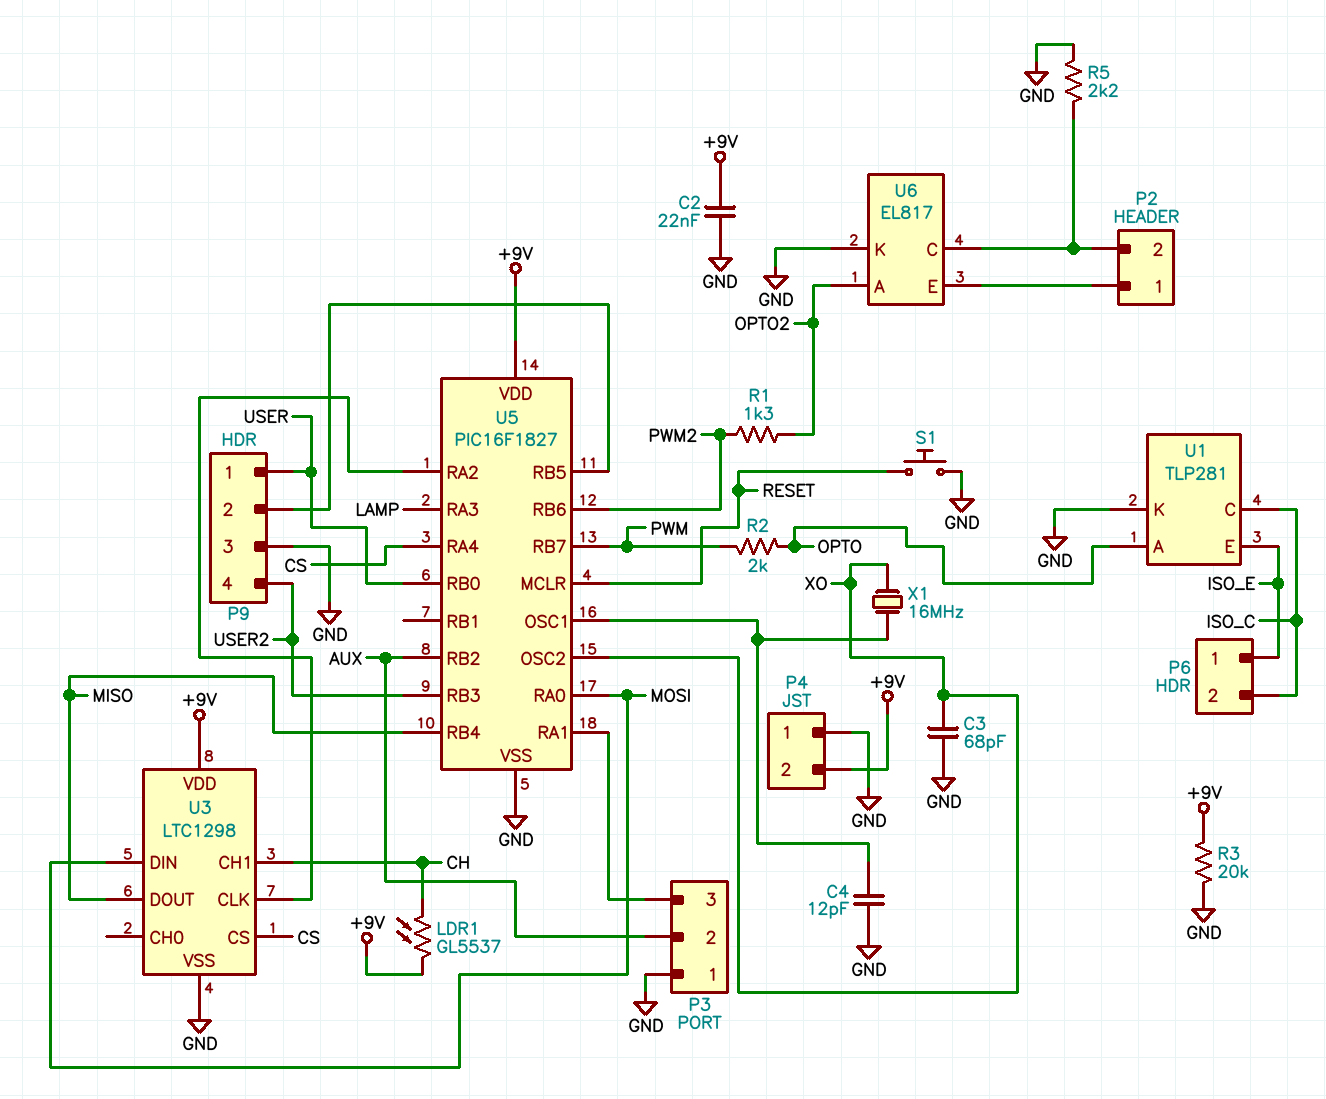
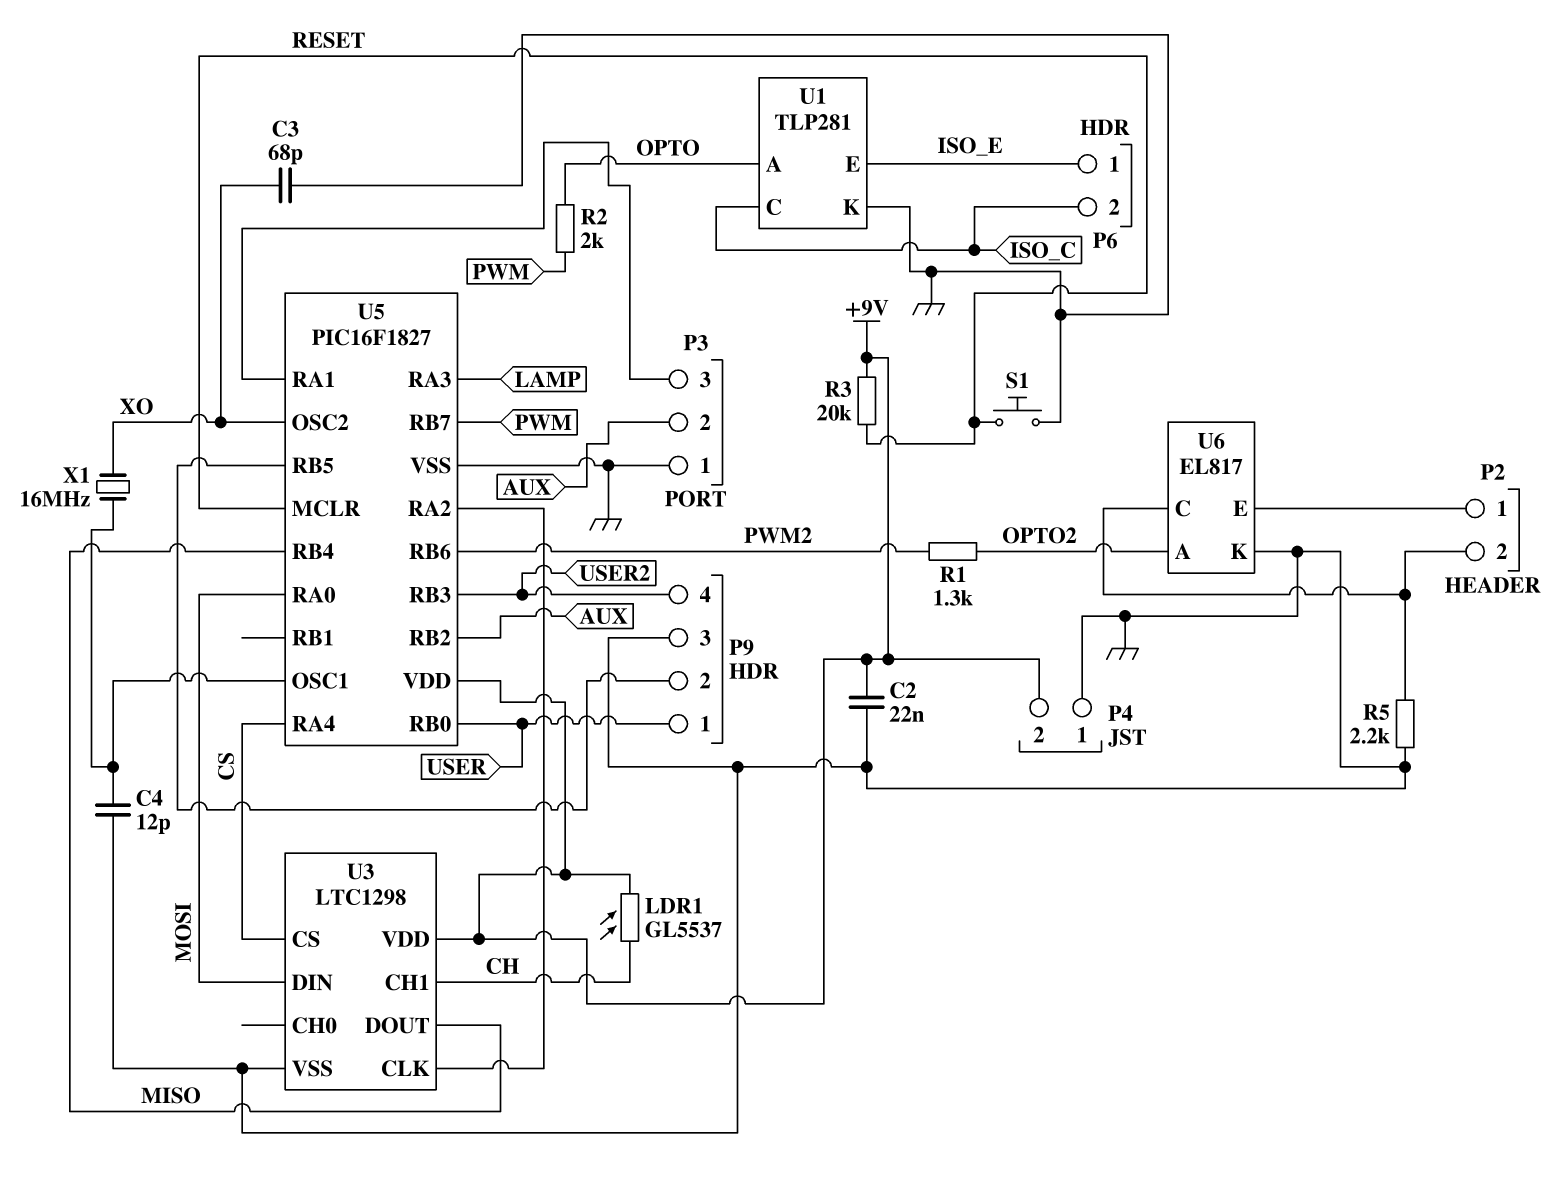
R3: 20k (+9V, GND) -> 20k (+9V, RESET)

